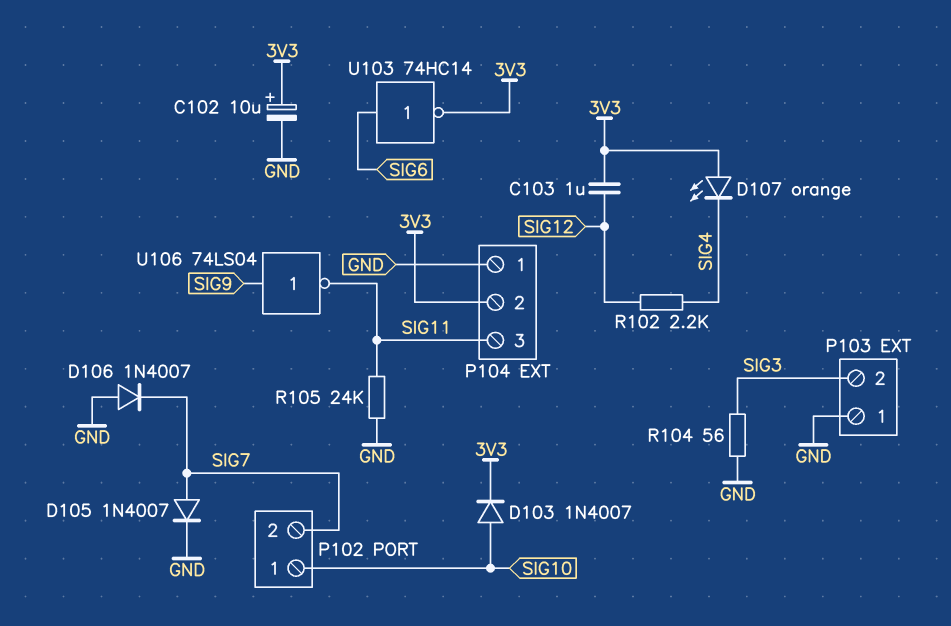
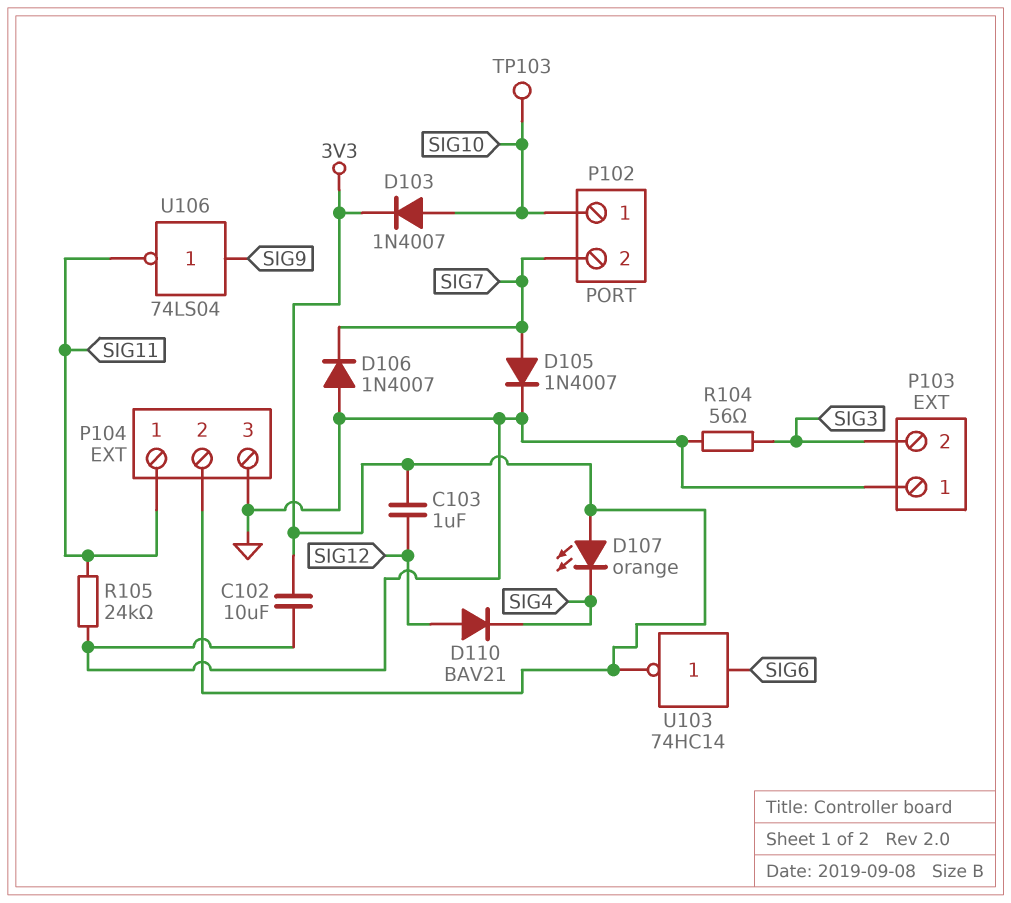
C102: 10uF (plus 3V3, minus GND) -> 10uF (3V3, GND)
D110: none -> diode BAV21 (A SIG12, K SIG4)
P104 pin 1: GND -> SIG11
P104 pin 3: SIG11 -> GND
R102: 2.2k (SIG4, SIG12) -> none
TP103: none -> test point (SIG10)

